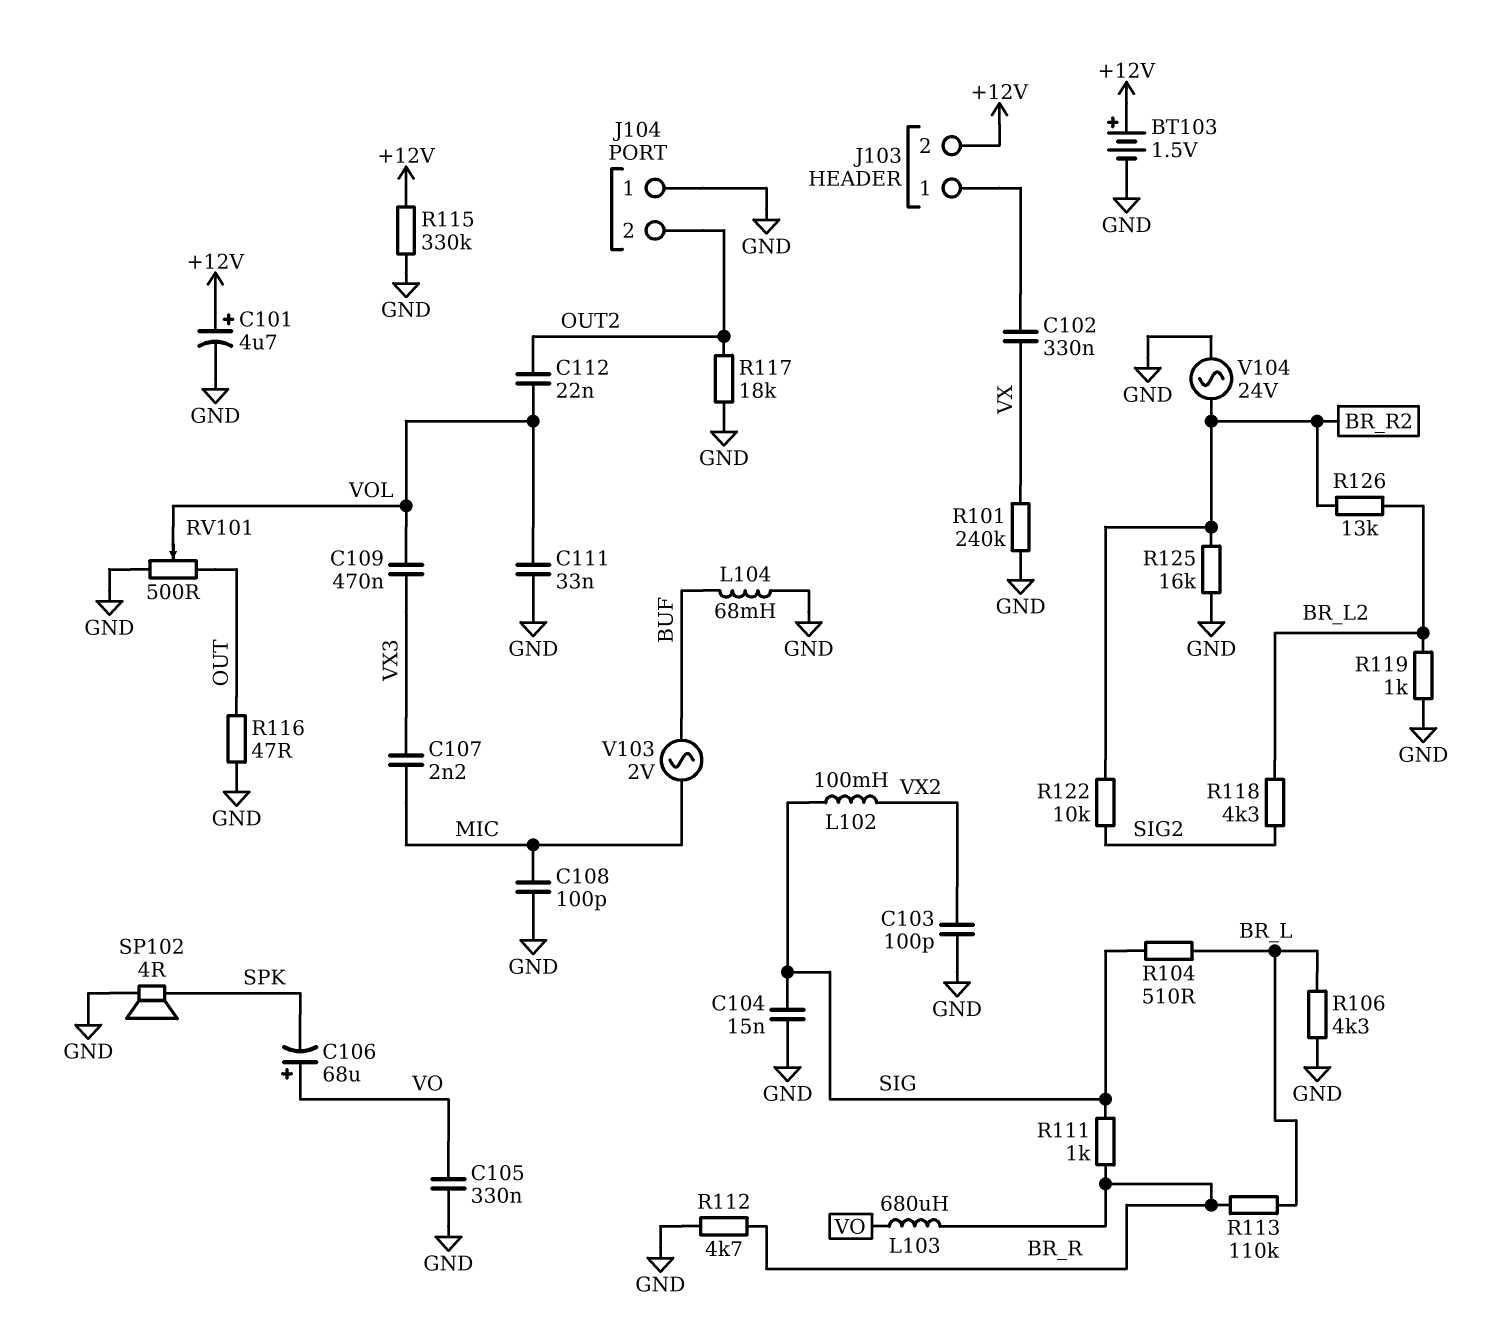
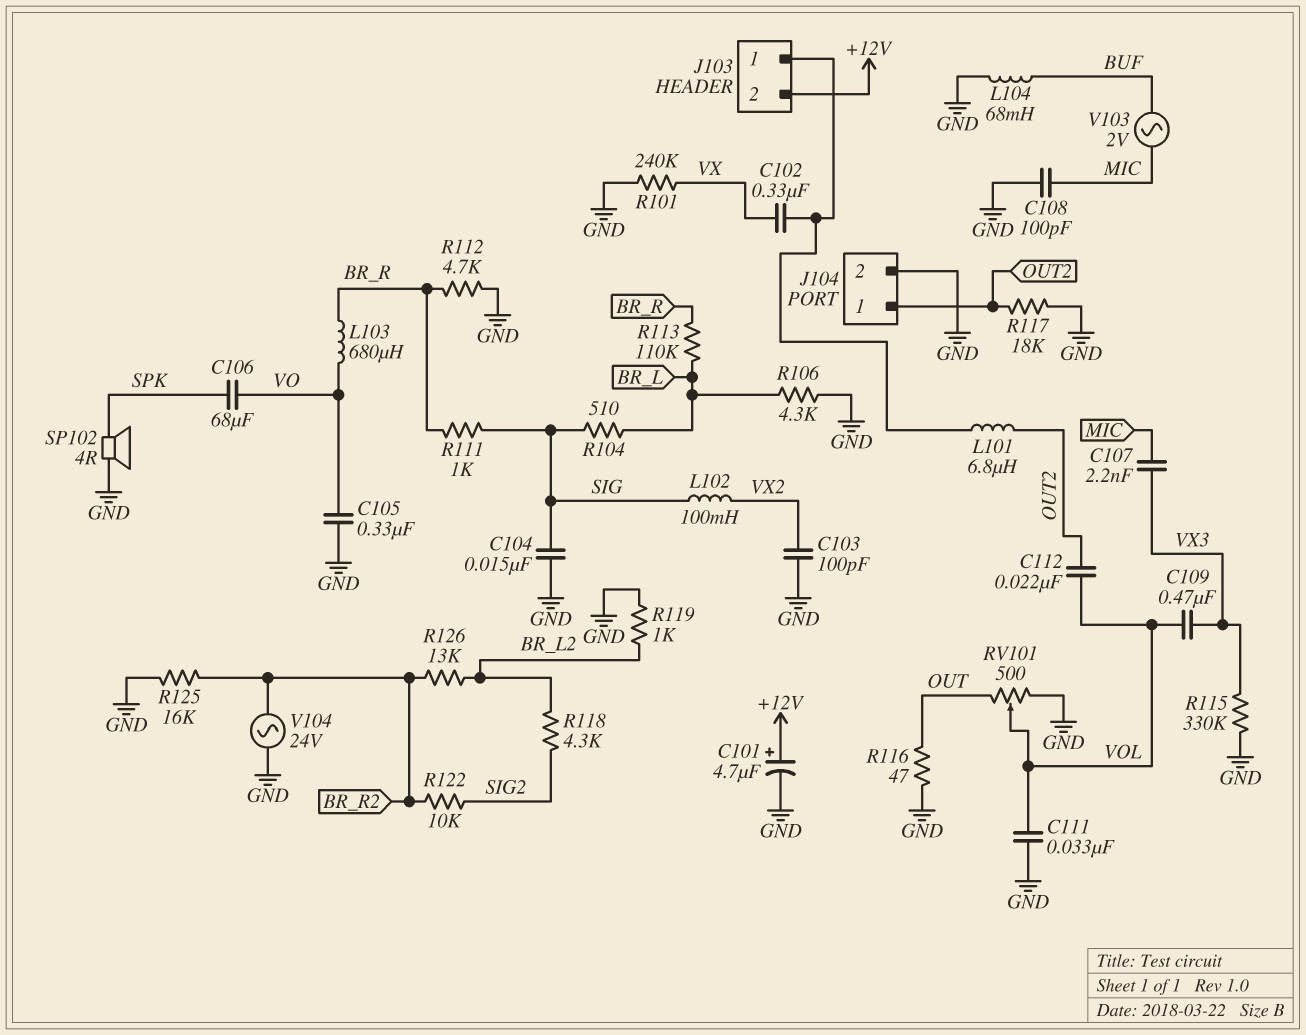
BT103: 1.5V (plus +12V, minus GND) -> none
C106: 68uF (plus VO, minus SPK) -> 68uF (SPK, VO)
J104 pin 1: GND -> OUT2
J104 pin 2: OUT2 -> GND
L101: none -> 6.8uH (J103/1, OUT2)
R115: 330k (+12V, GND) -> 330k (GND, VX3)

